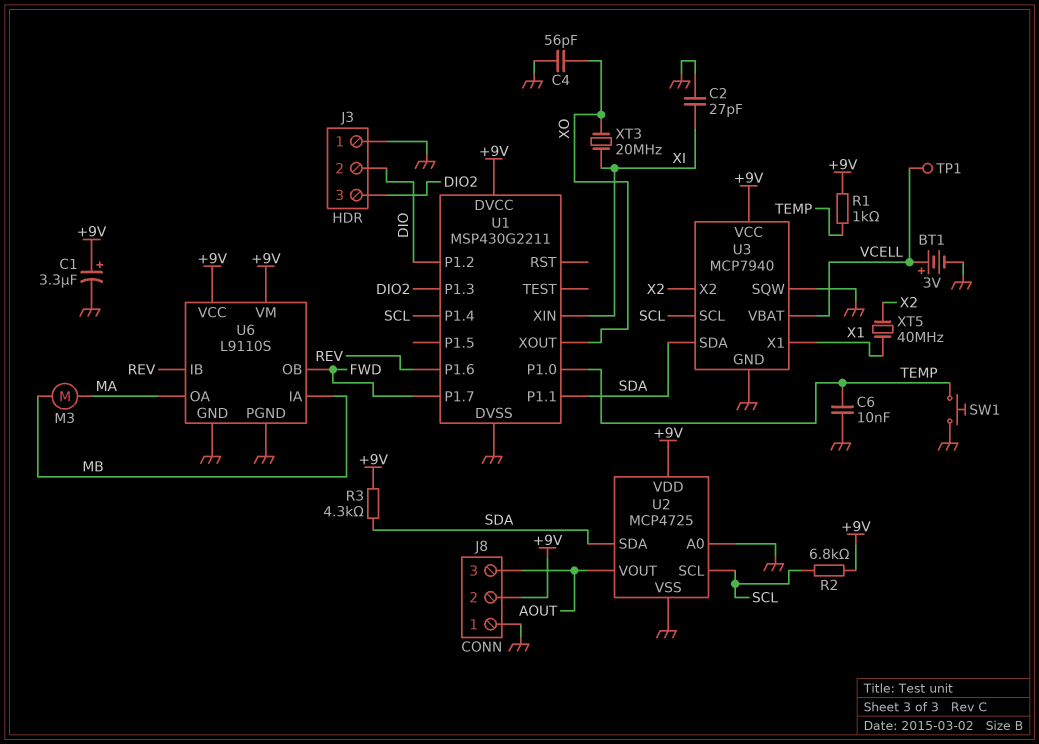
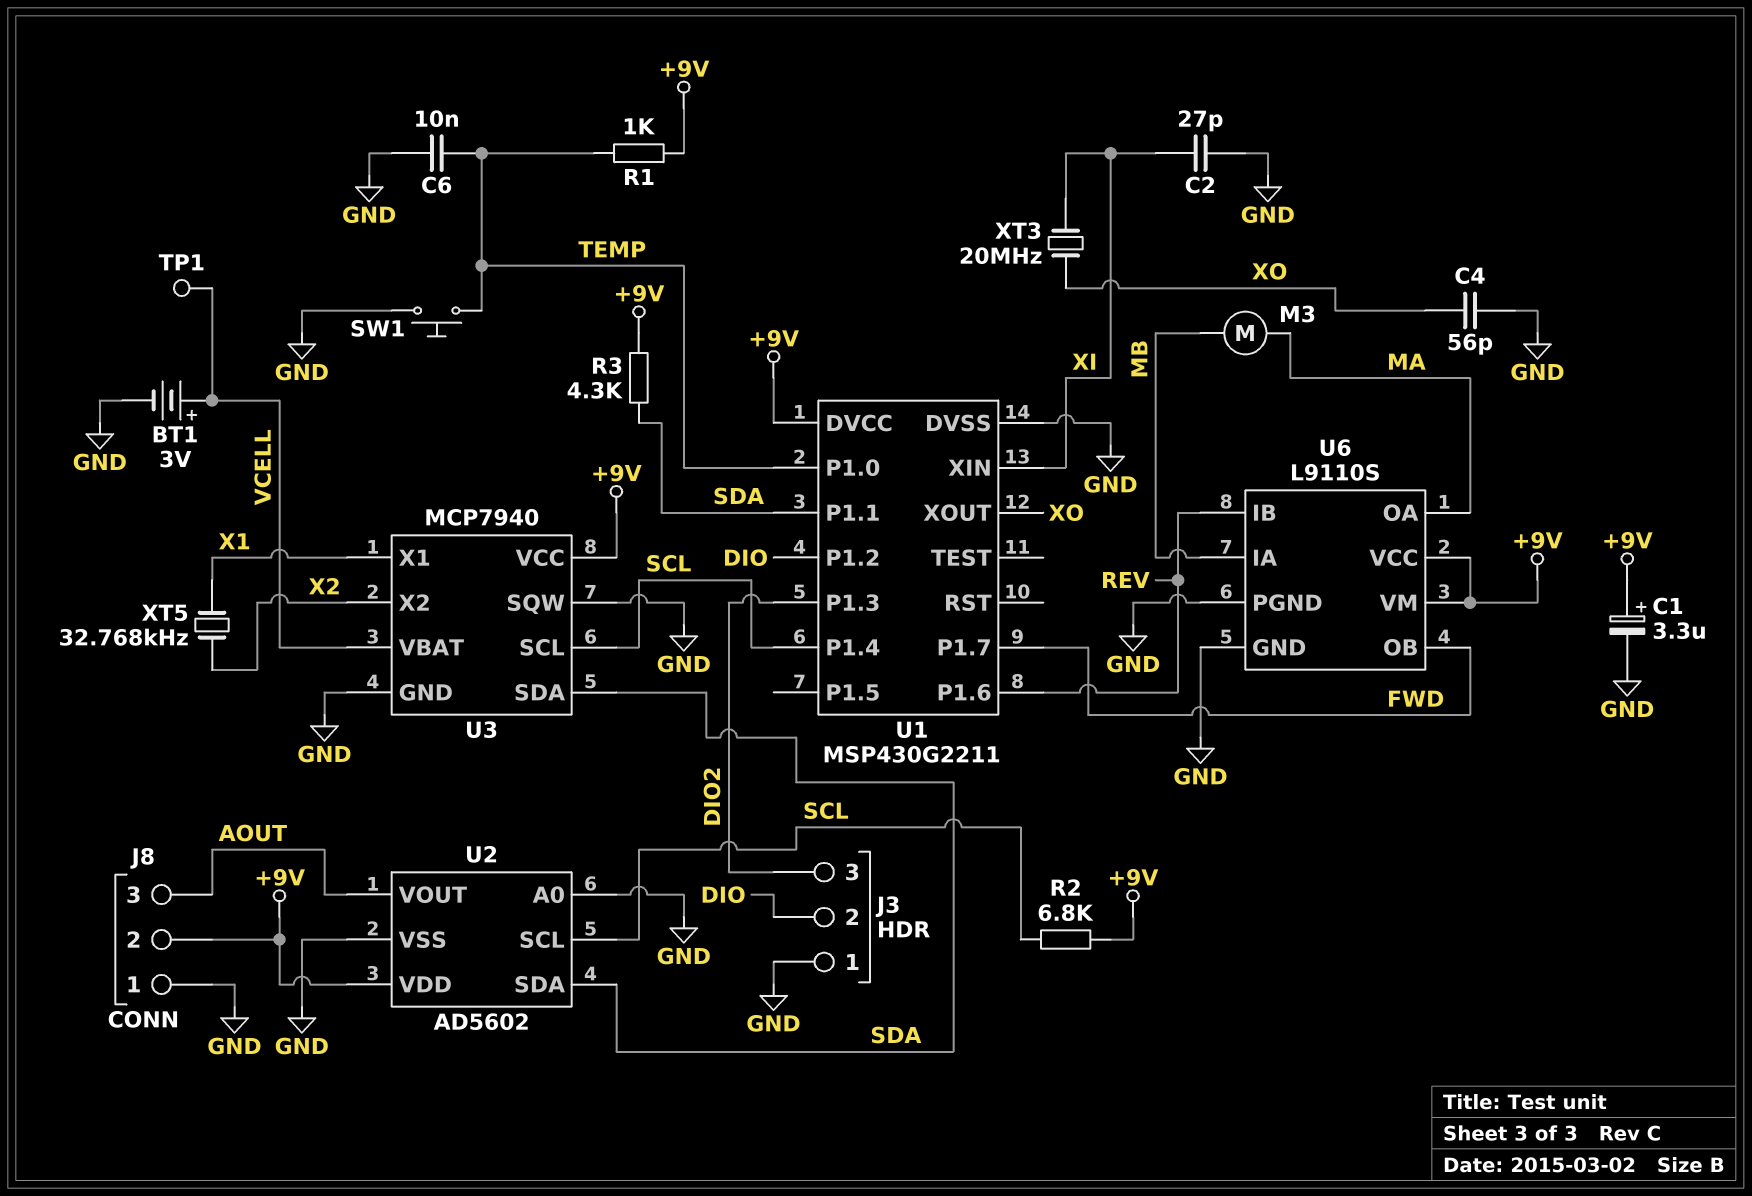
U2: MCP4725 -> AD5602
XT5: 40MHz (X1, X2) -> 32.768kHz (X1, X2)

